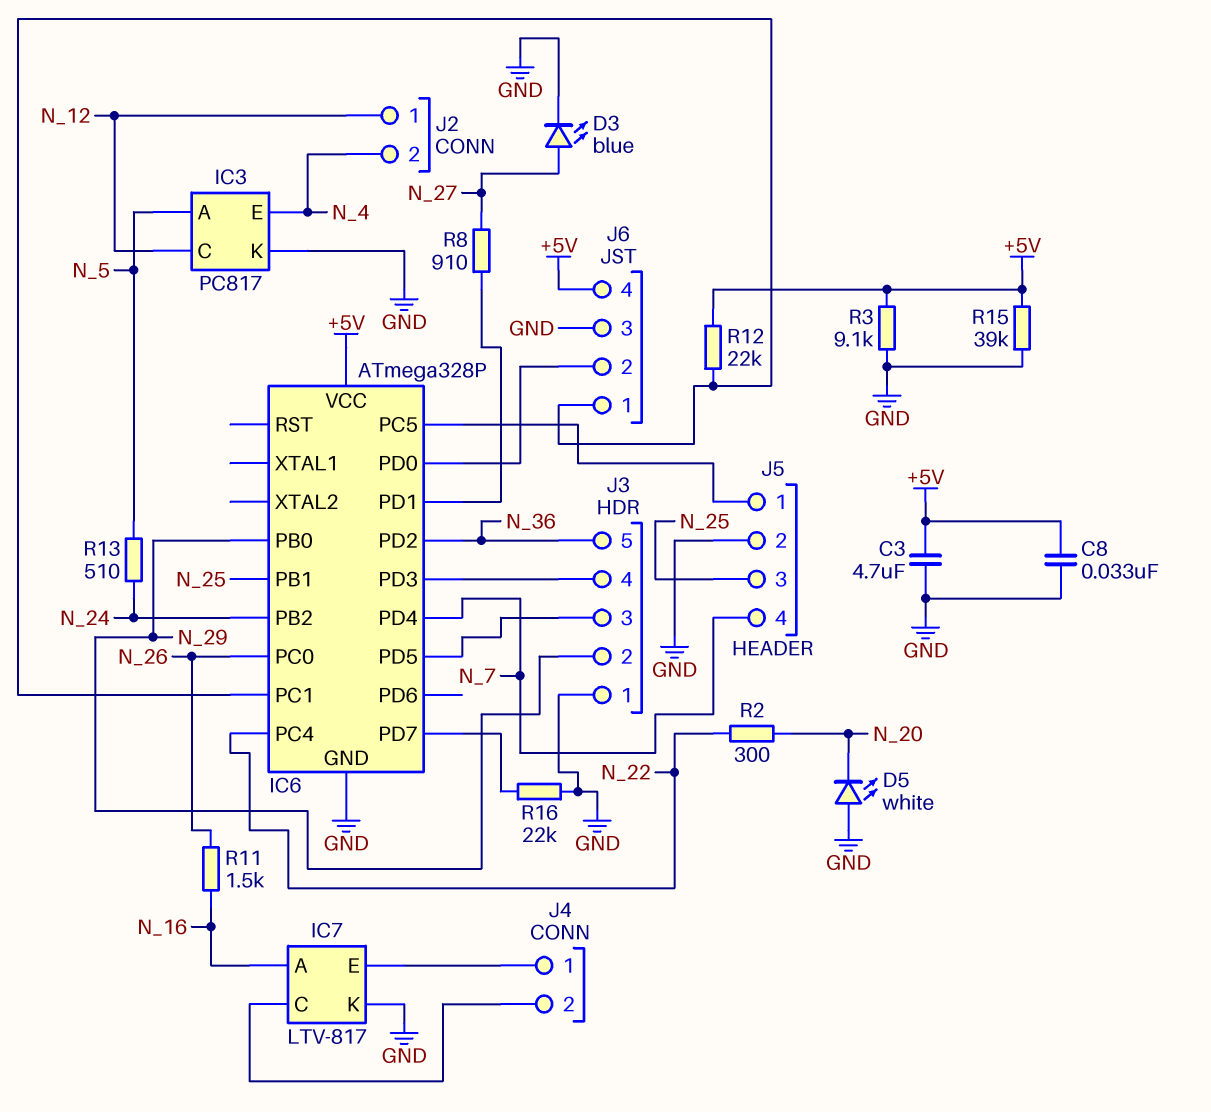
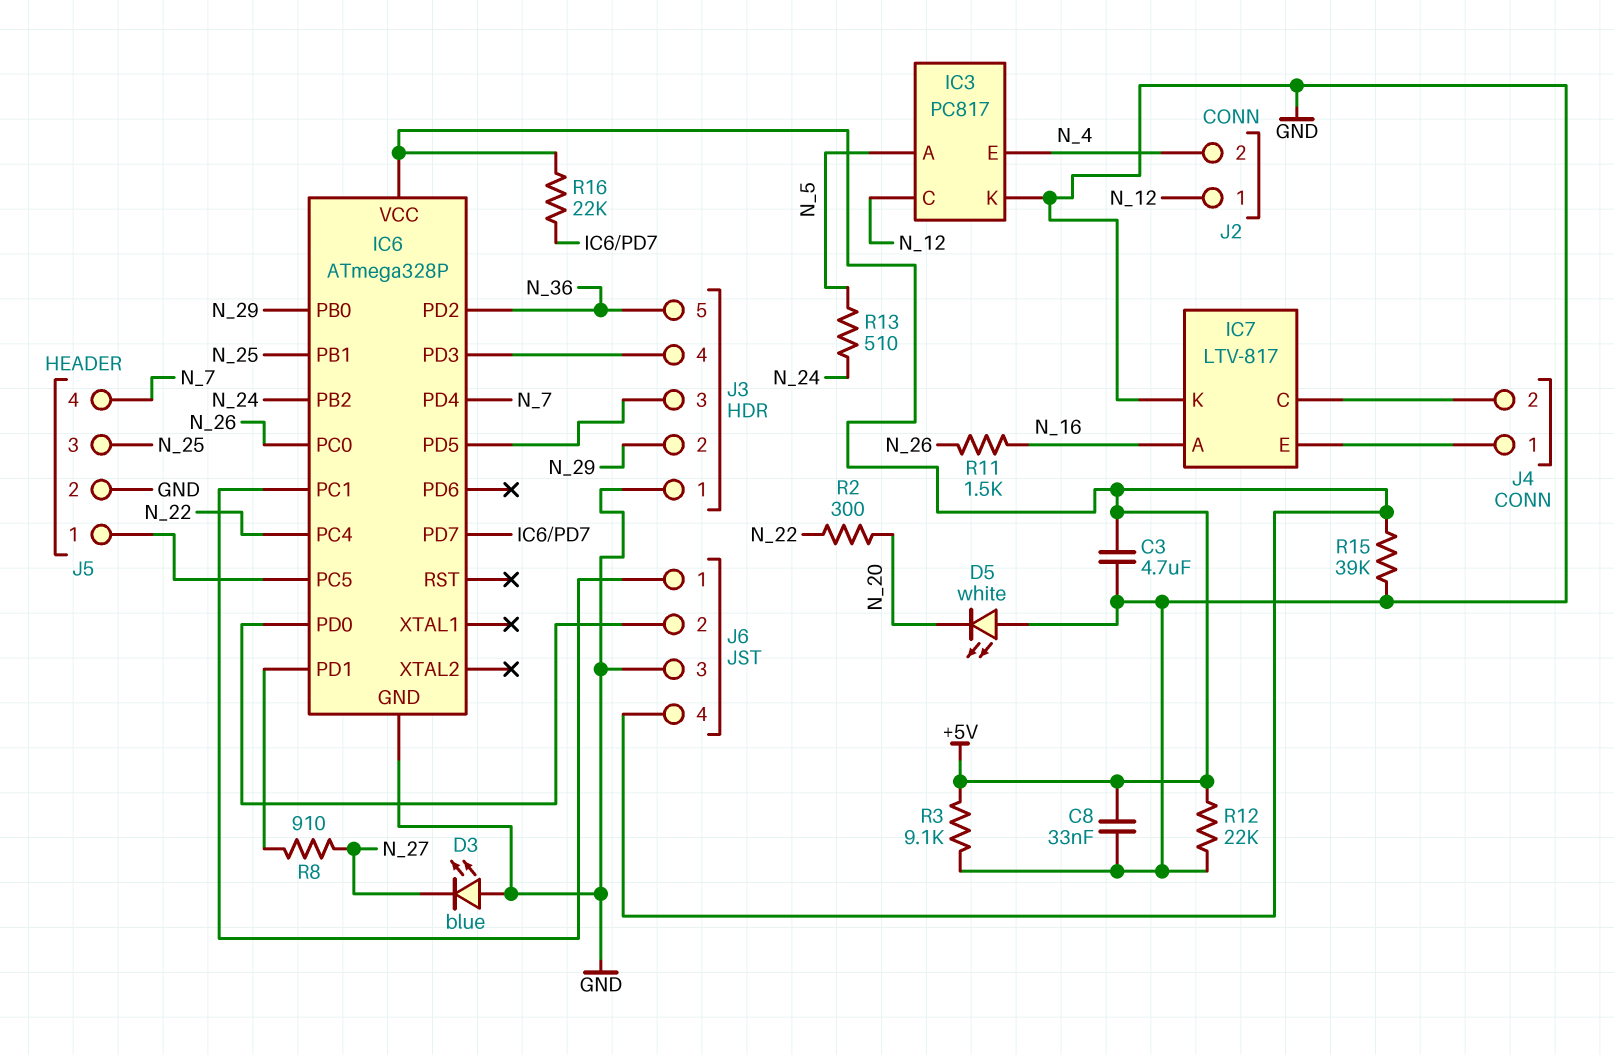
D3: LED blue (A N_27, K GND) -> LED blue (A GND, K N_27)
R12: 22k (+5V, IC6/PC1) -> 22k (+5V, GND)
R16: 22k (GND, IC6/PD7) -> 22k (+5V, IC6/PD7)

